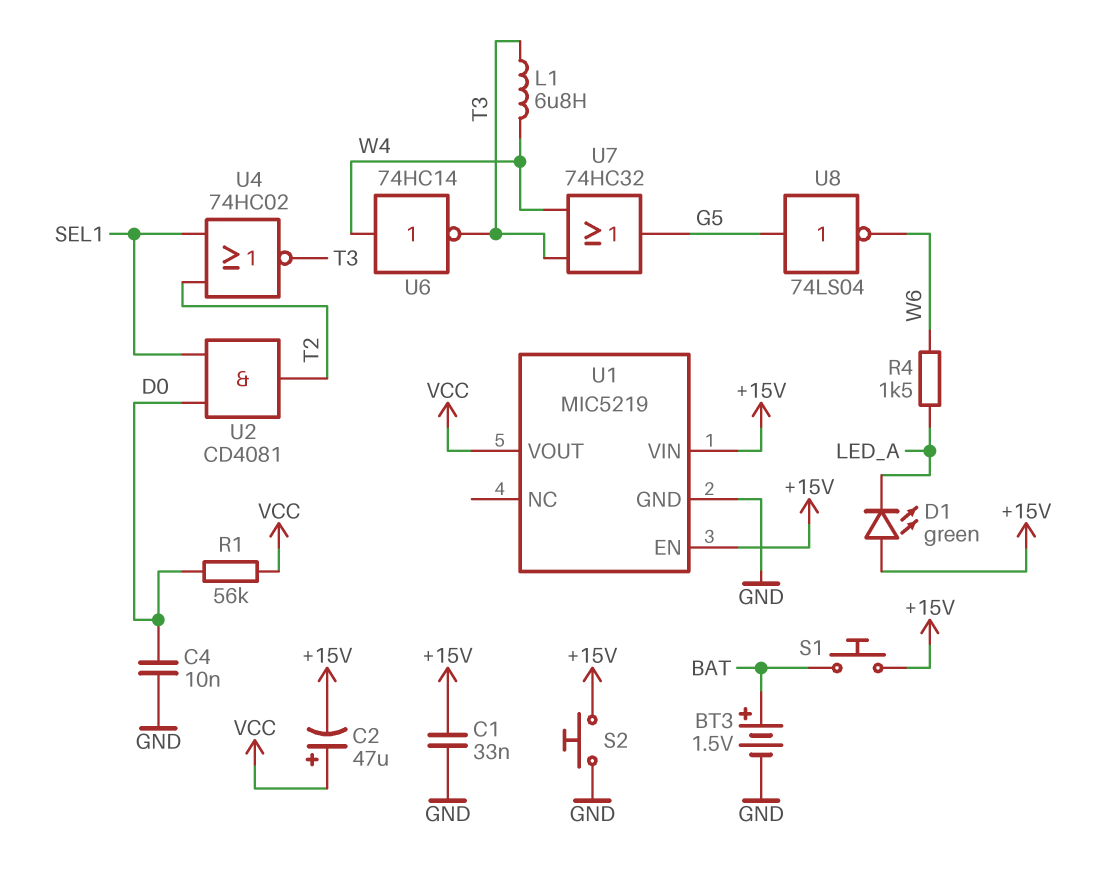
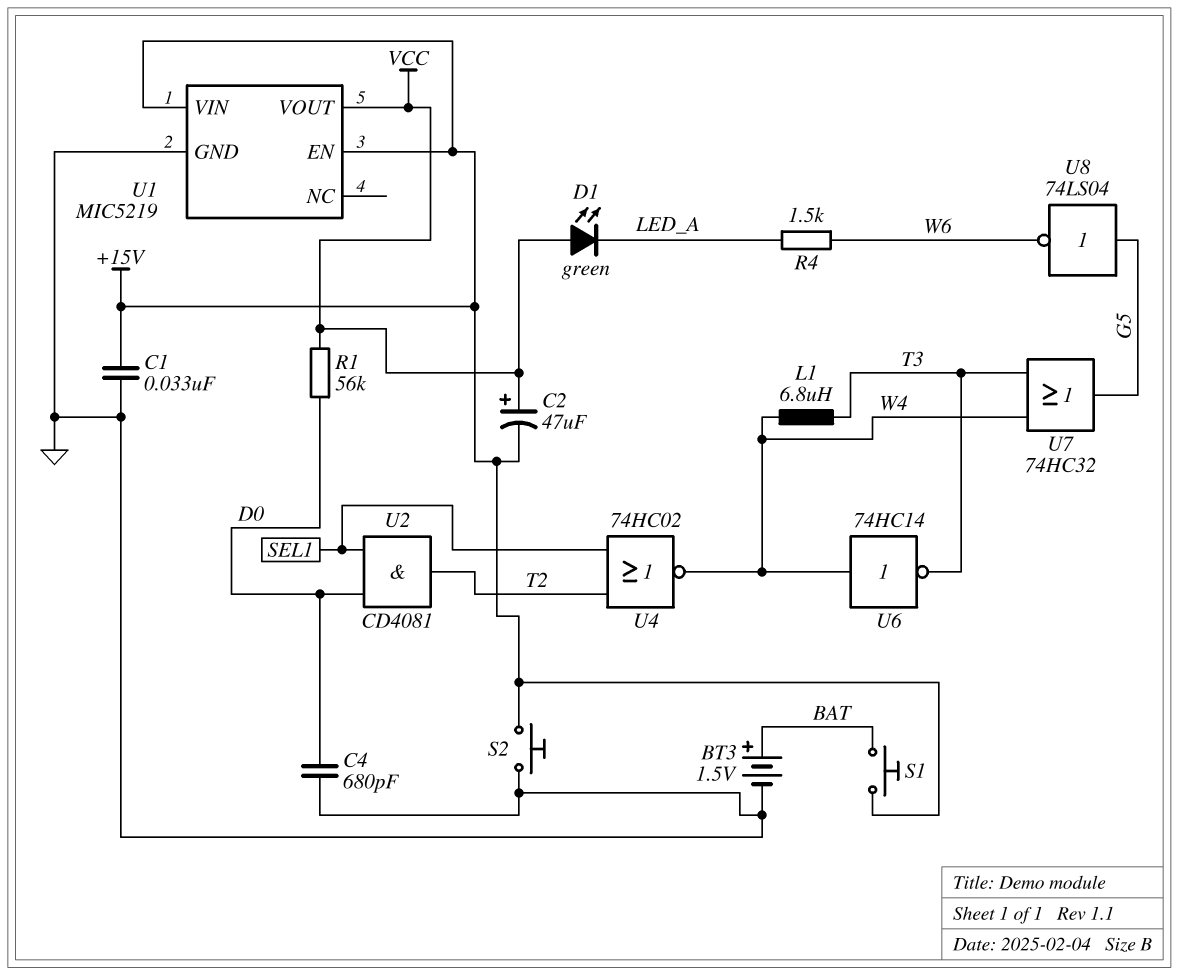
C4: 10nF (D0, GND) -> 680pF (D0, GND)
D1: LED green (A +15V, K LED_A) -> LED green (A VCC, K LED_A)
U4: NOR 74HC02 (in SEL1, in T2, out T3) -> NOR 74HC02 (in SEL1, in T2, out W4)

